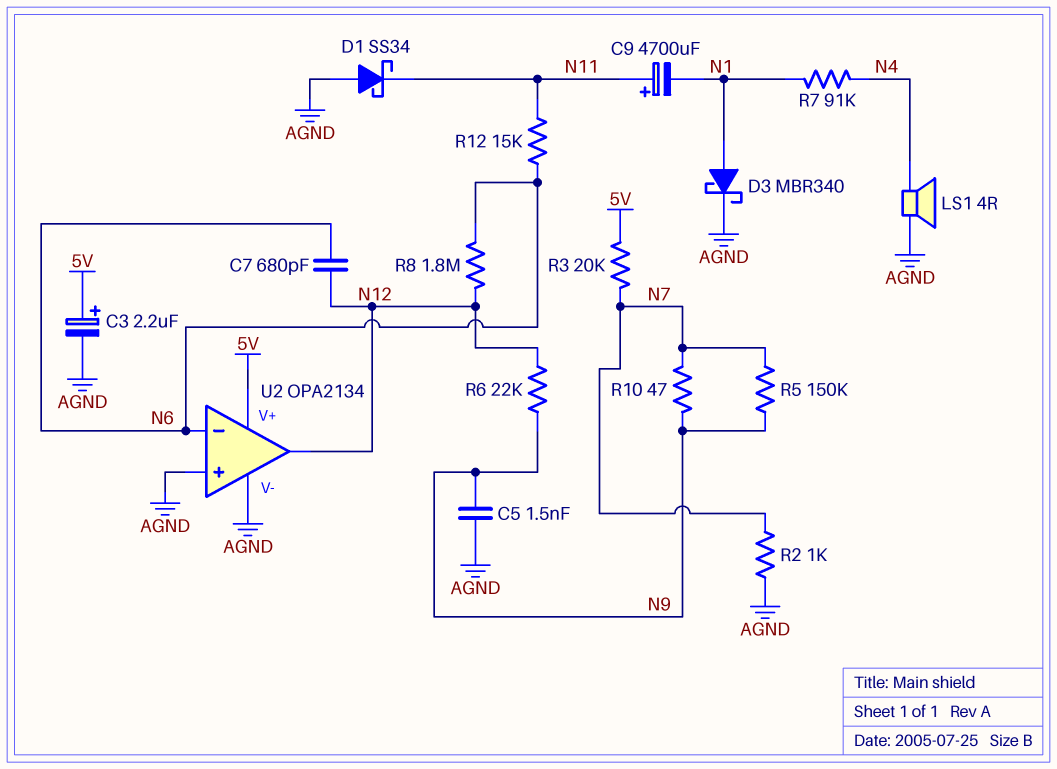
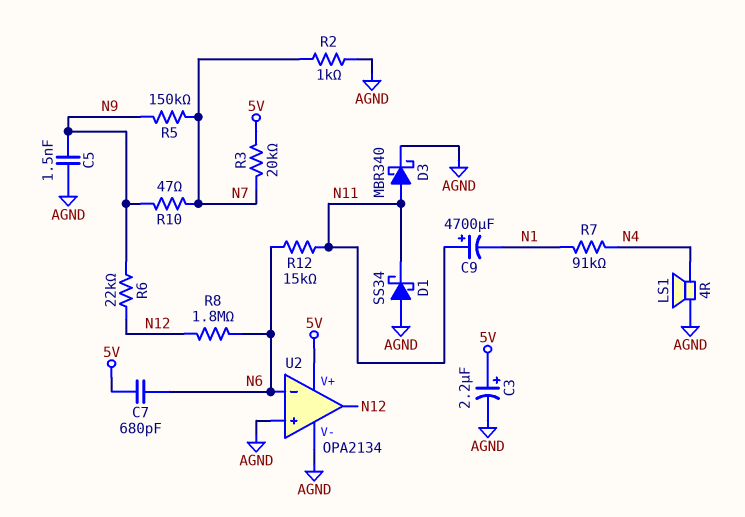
C7: 680pF (N6, N12) -> 680pF (5V, N6)
D3: schottky MBR340 (A N1, K AGND) -> schottky MBR340 (A N11, K AGND)

